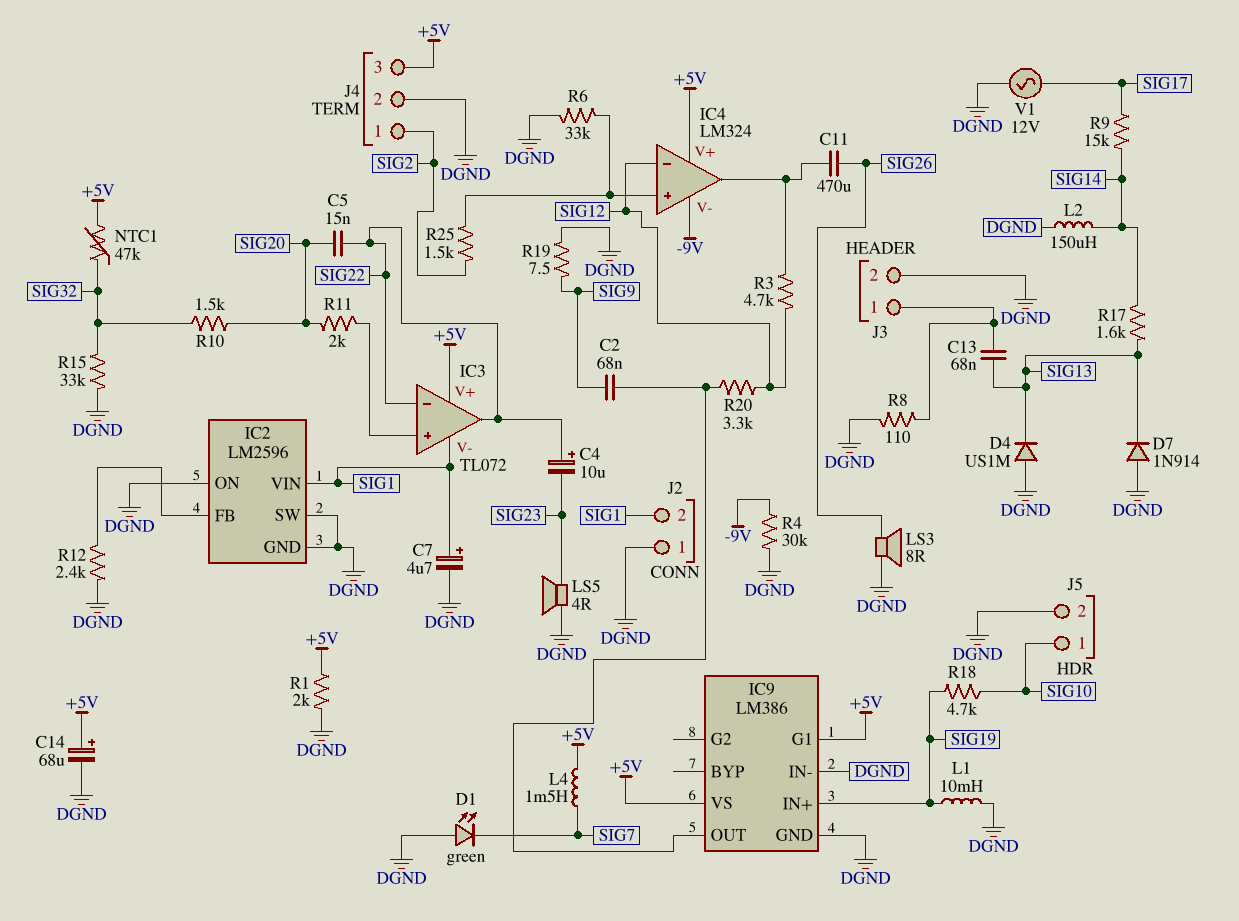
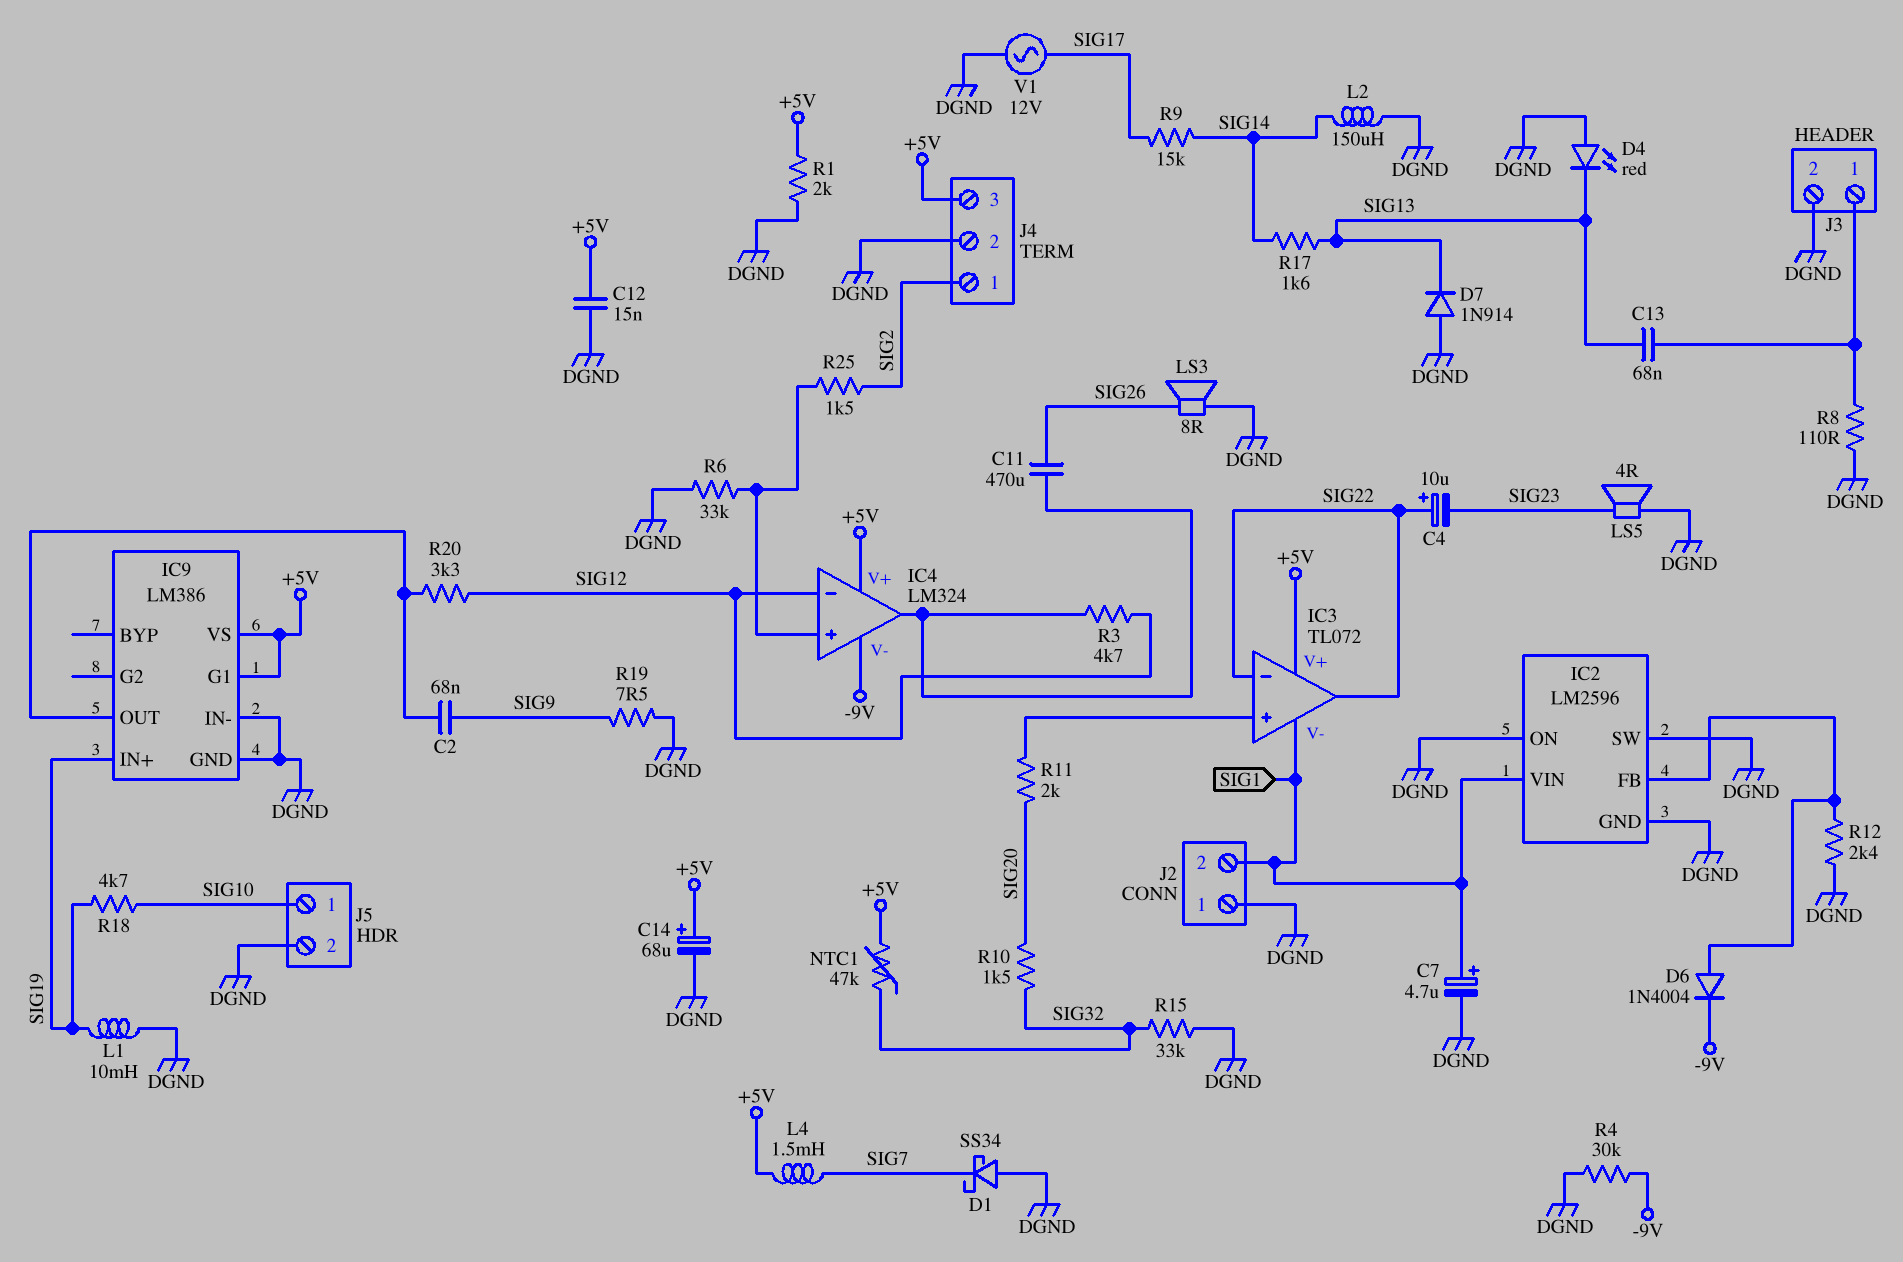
C5: 15nF (SIG20, SIG22) -> none
C12: none -> 15nF (+5V, DGND)
D1: LED green (A DGND, K SIG7) -> schottky SS34 (A DGND, K SIG7)
D4: diode US1M (A DGND, K SIG13) -> LED red (A DGND, K SIG13)
D6: none -> diode 1N4004 (A IC2/FB, K -9V)

